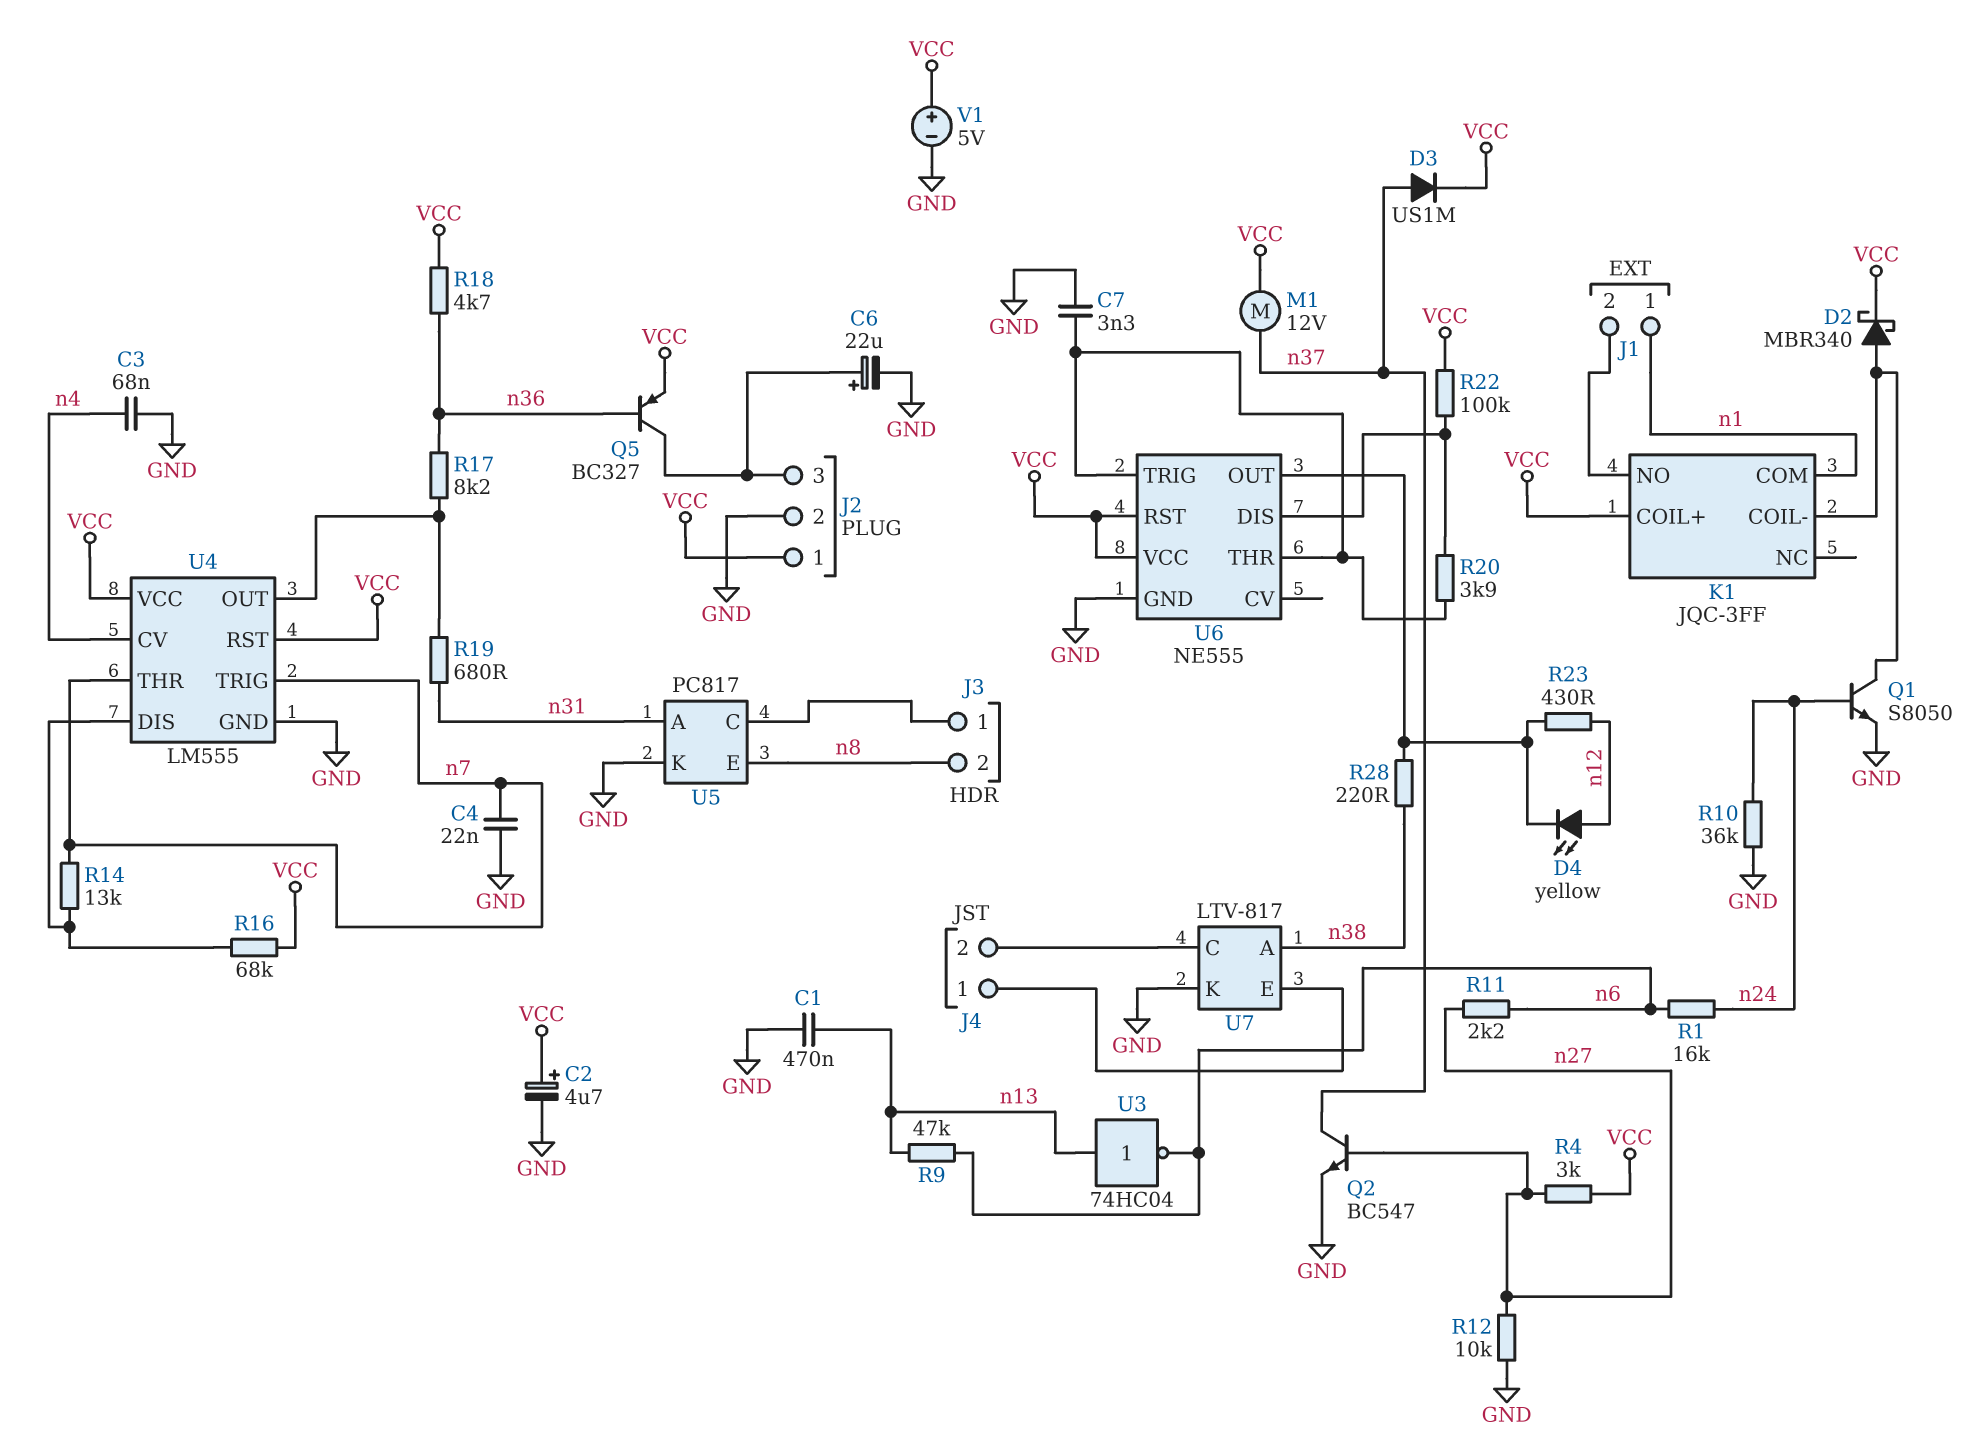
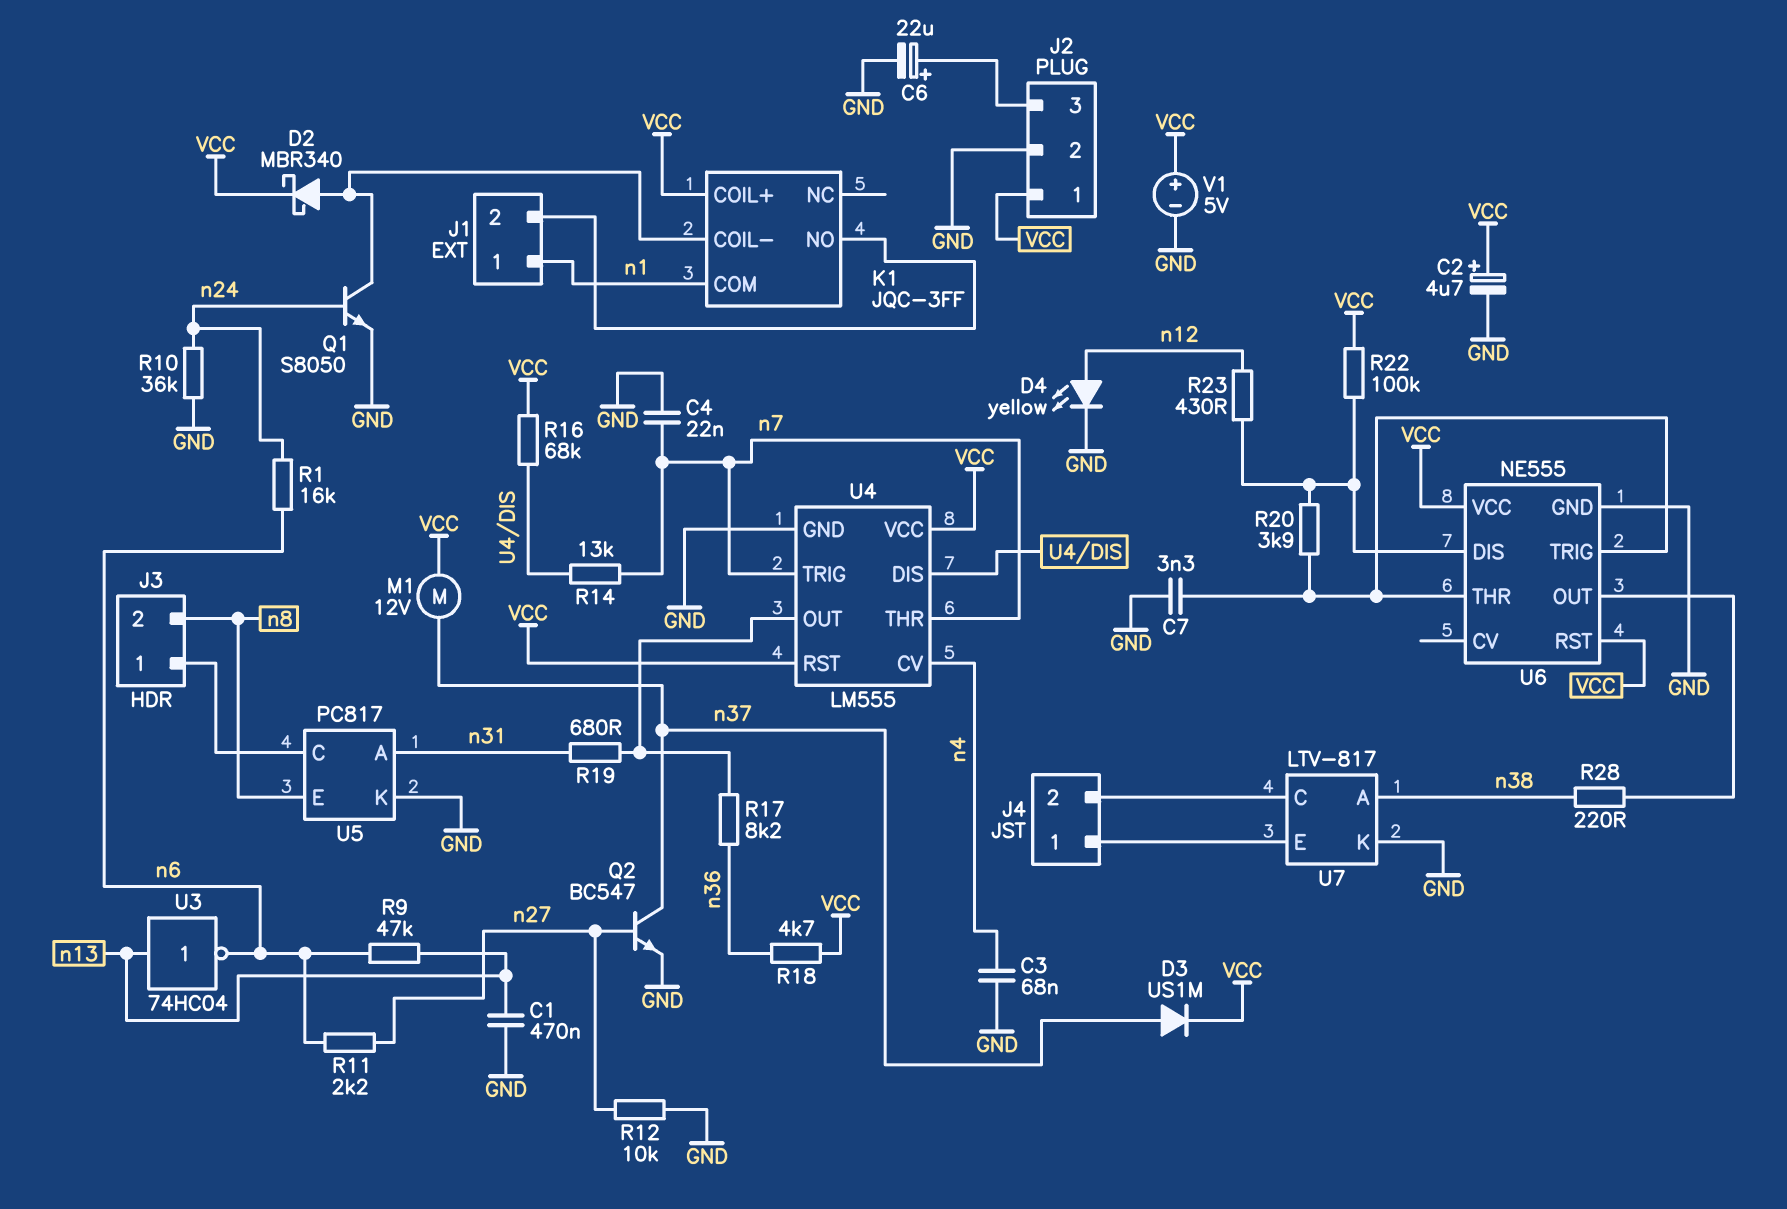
D4: LED yellow (A n12, K U6/OUT) -> LED yellow (A n12, K GND)
Q5: PNP BC327 (B n36, C J2/3, E VCC) -> none
R4: 3k (VCC, n27) -> none
R23: 430 (U6/OUT, n12) -> 430 (U6/DIS, n12)

